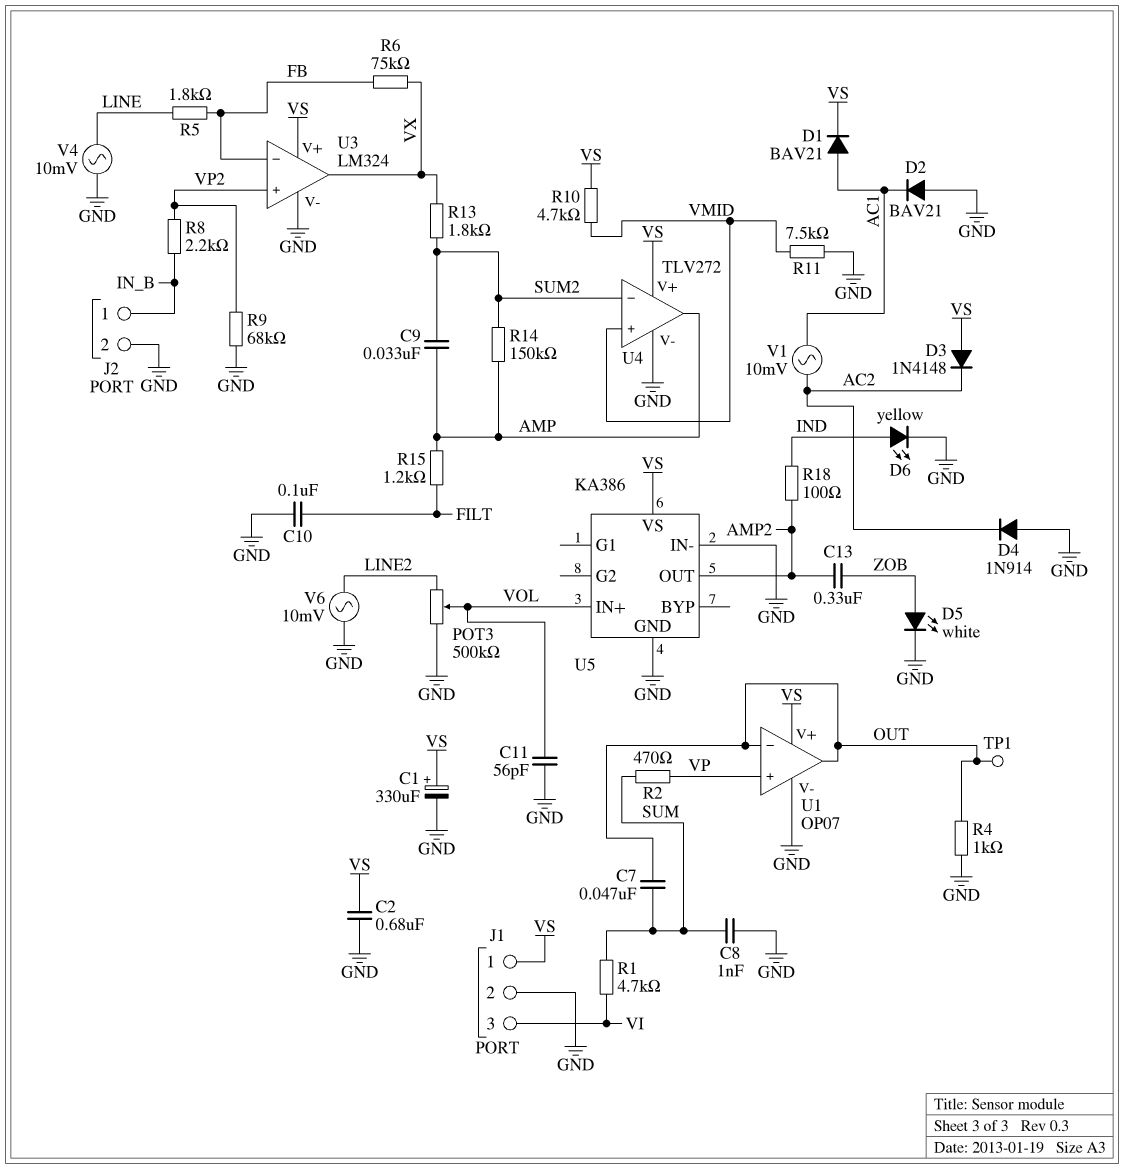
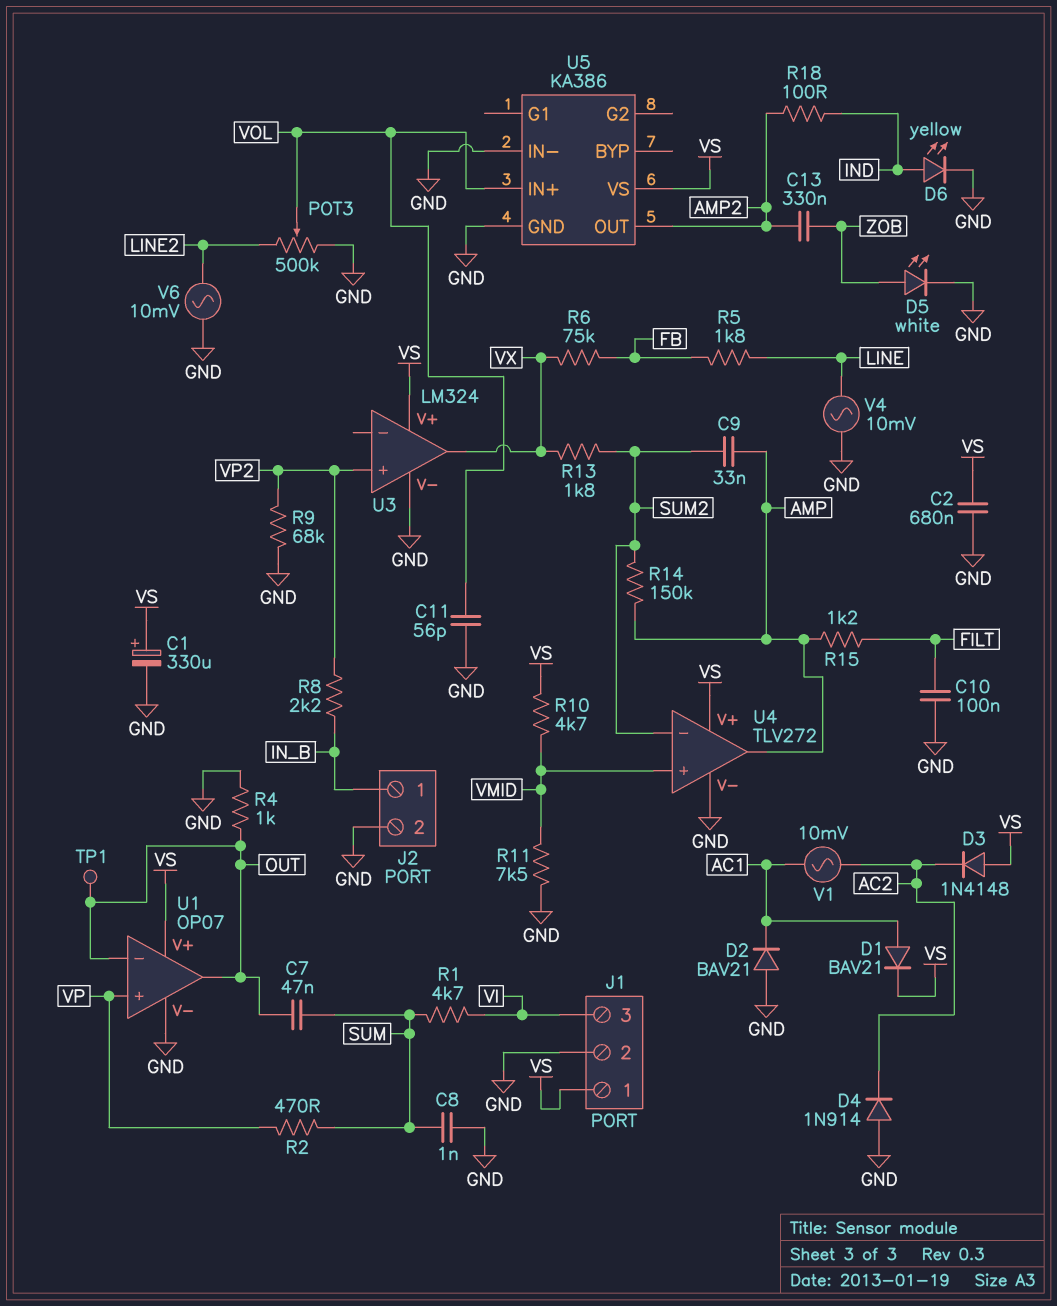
U3 pin in-: FB -> none

